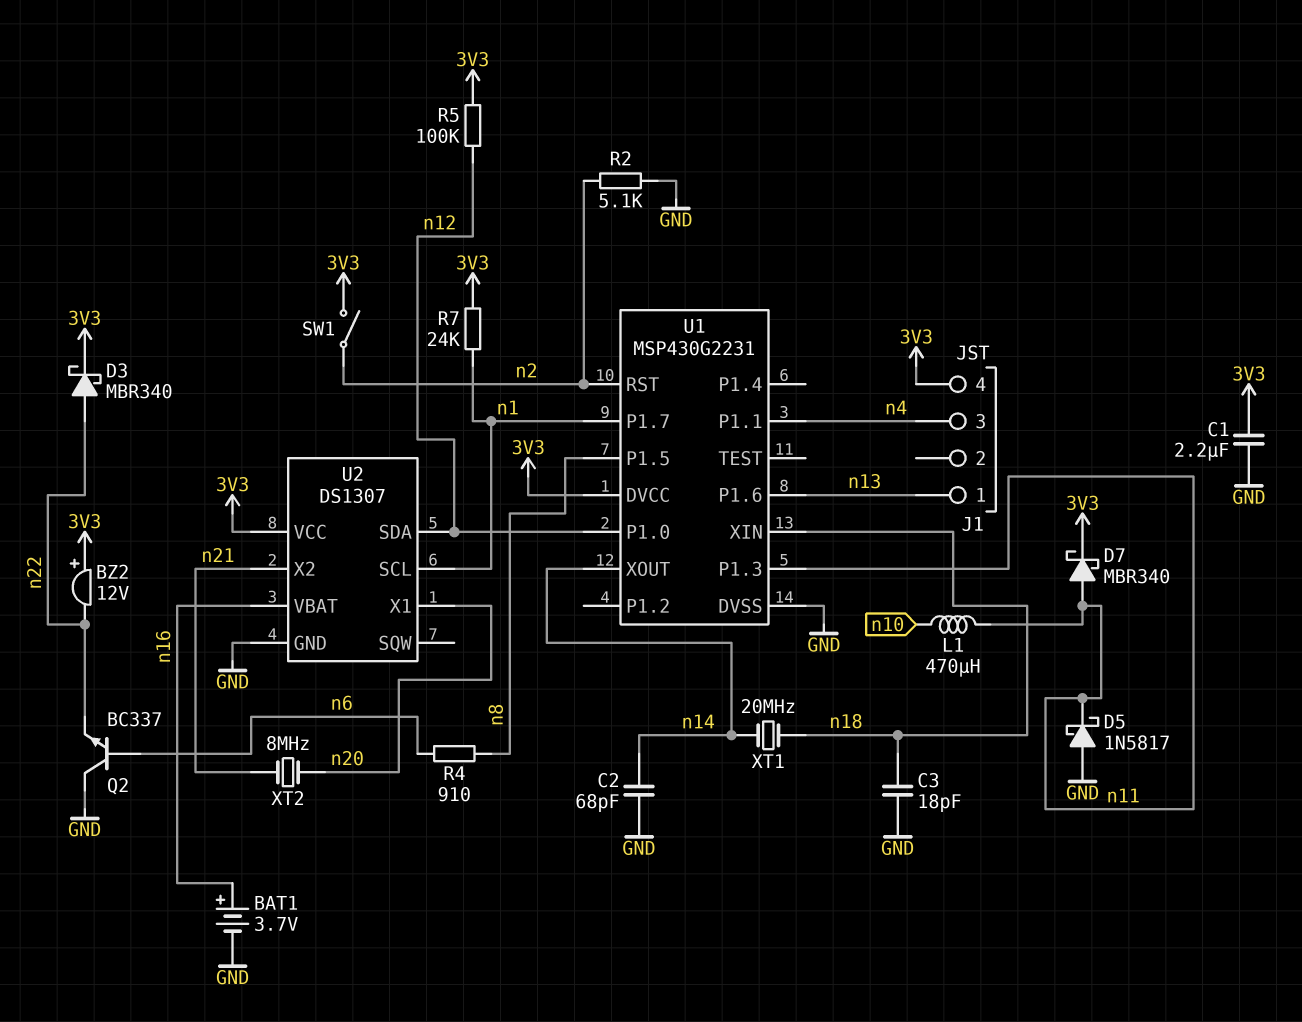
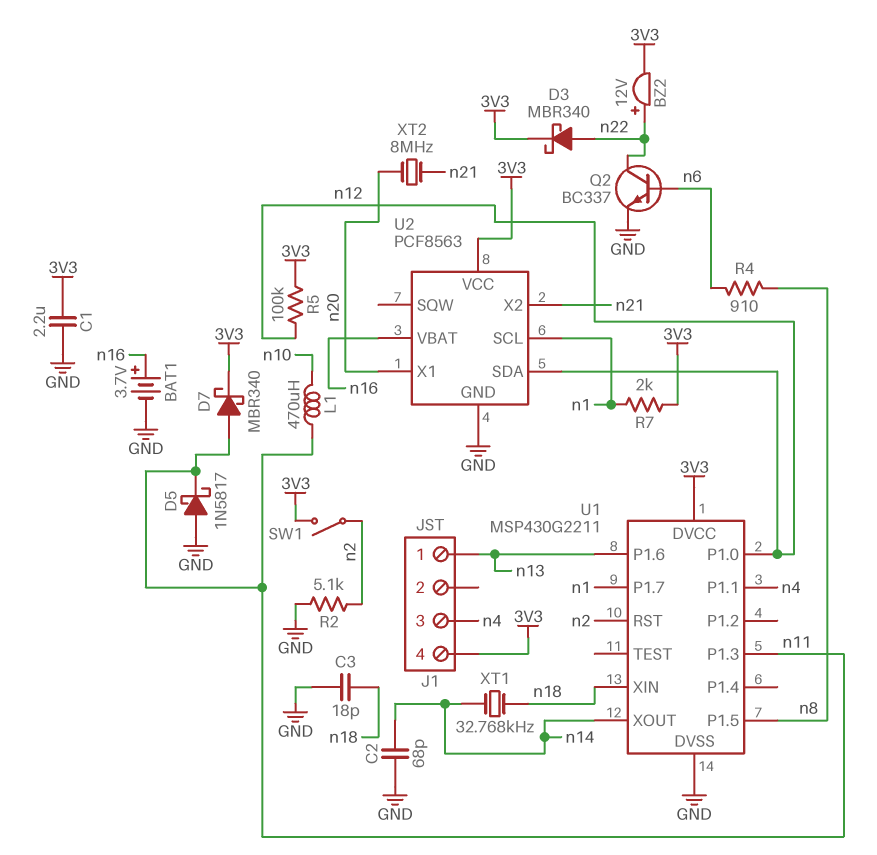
BZ2: buzzer 12V (plus 3V3, minus n22) -> buzzer 12V (plus n22, minus 3V3)
Q2: NPN BC337 (B n6, C GND, E n22) -> NPN BC337 (B n6, C n22, E GND)
R7: 24k (3V3, n1) -> 2k (3V3, n1)
U1: MSP430G2231 -> MSP430G2211
U2: DS1307 -> PCF8563
XT1: 20MHz (n14, n18) -> 32.768kHz (n14, n18)

